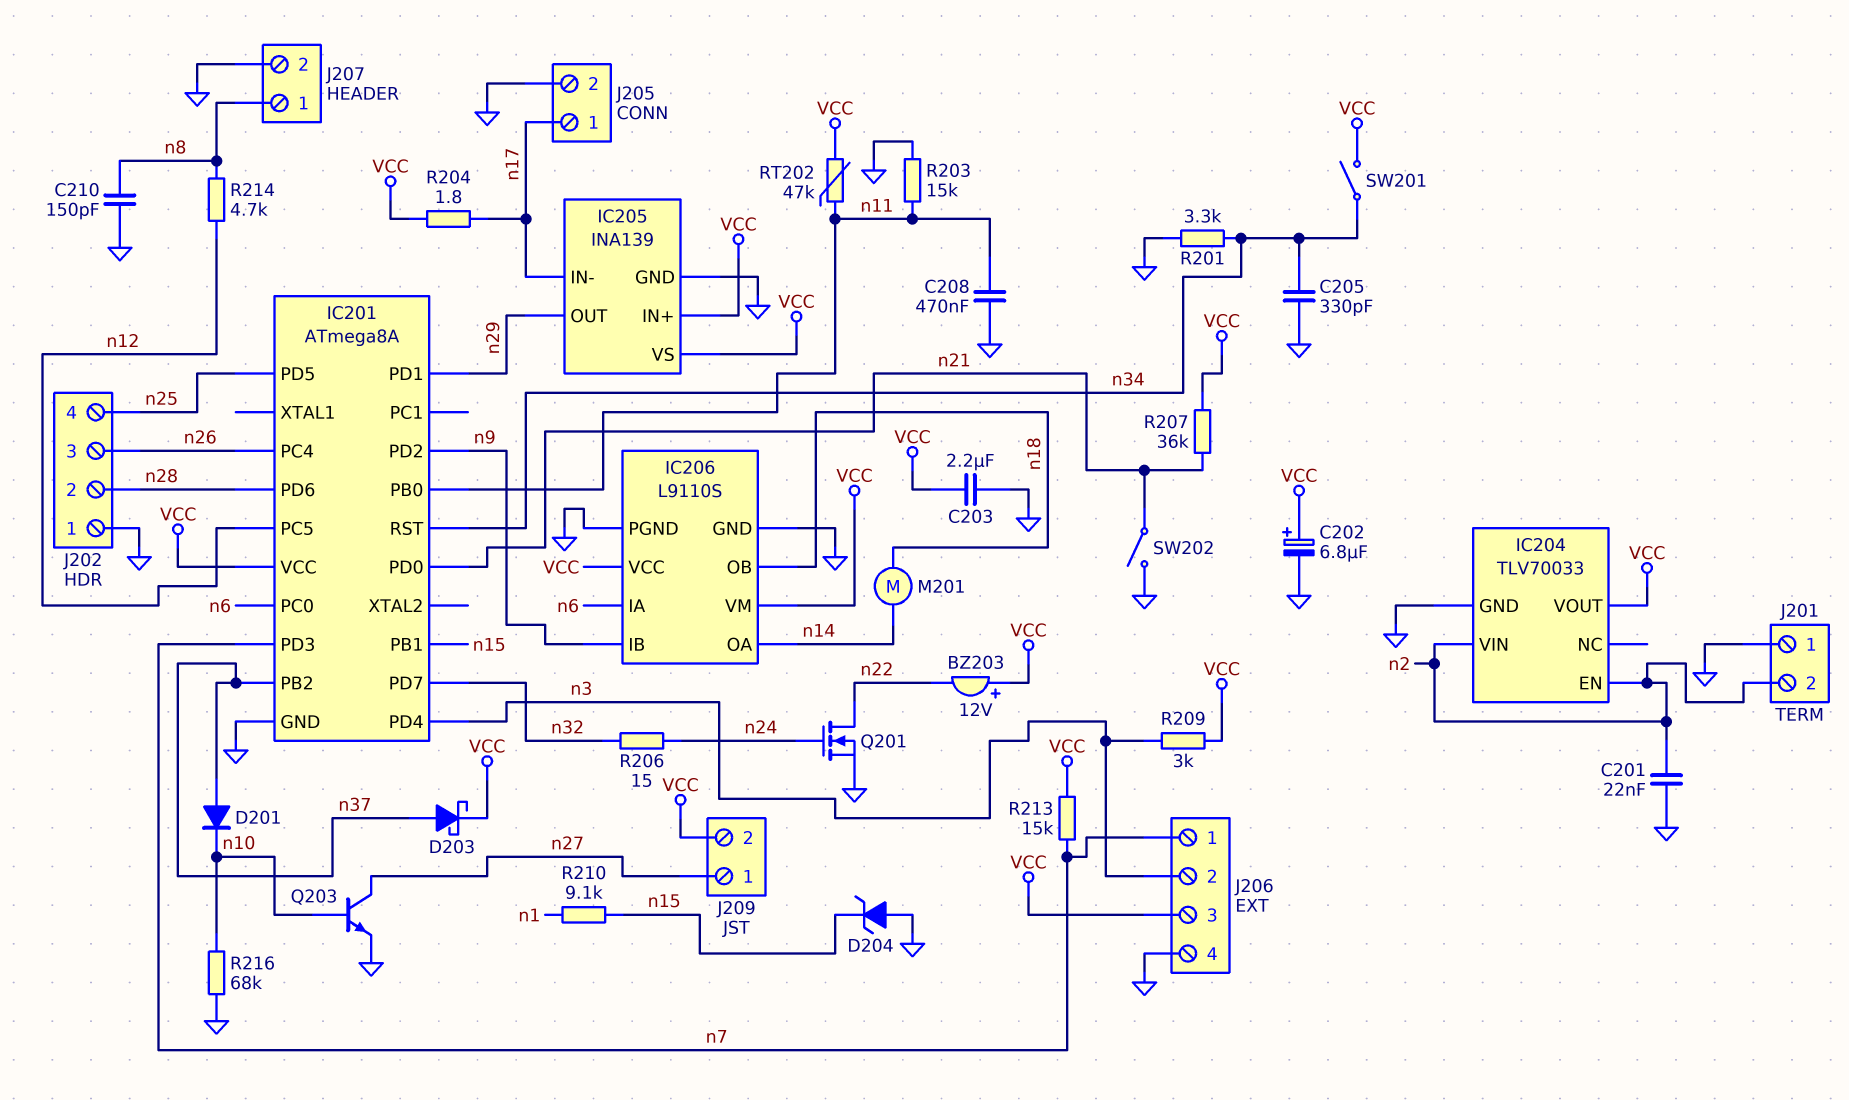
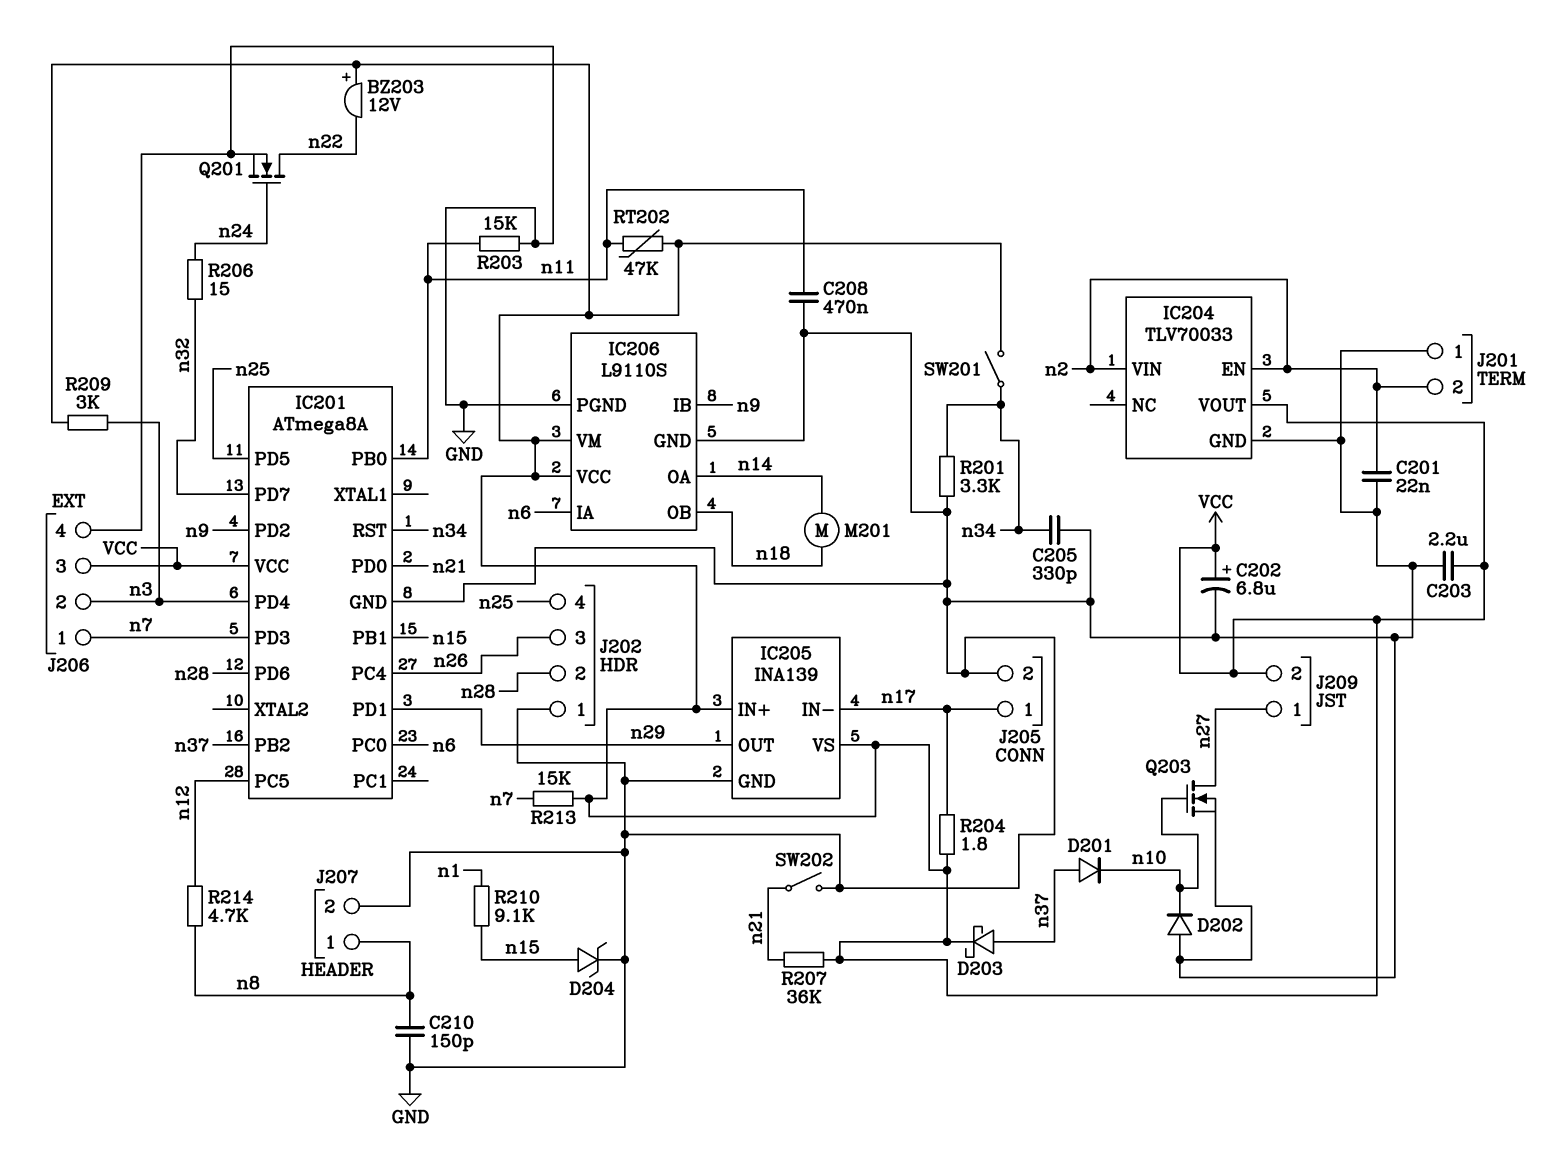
D202: none -> diode (A GND, K n10)
D204: zener (A GND, K n15) -> zener (A n15, K GND)
Q203: NPN (B n10, C n27, E GND) -> NMOS (G n10, D n27, S GND)
R216: 68k (GND, n10) -> none

